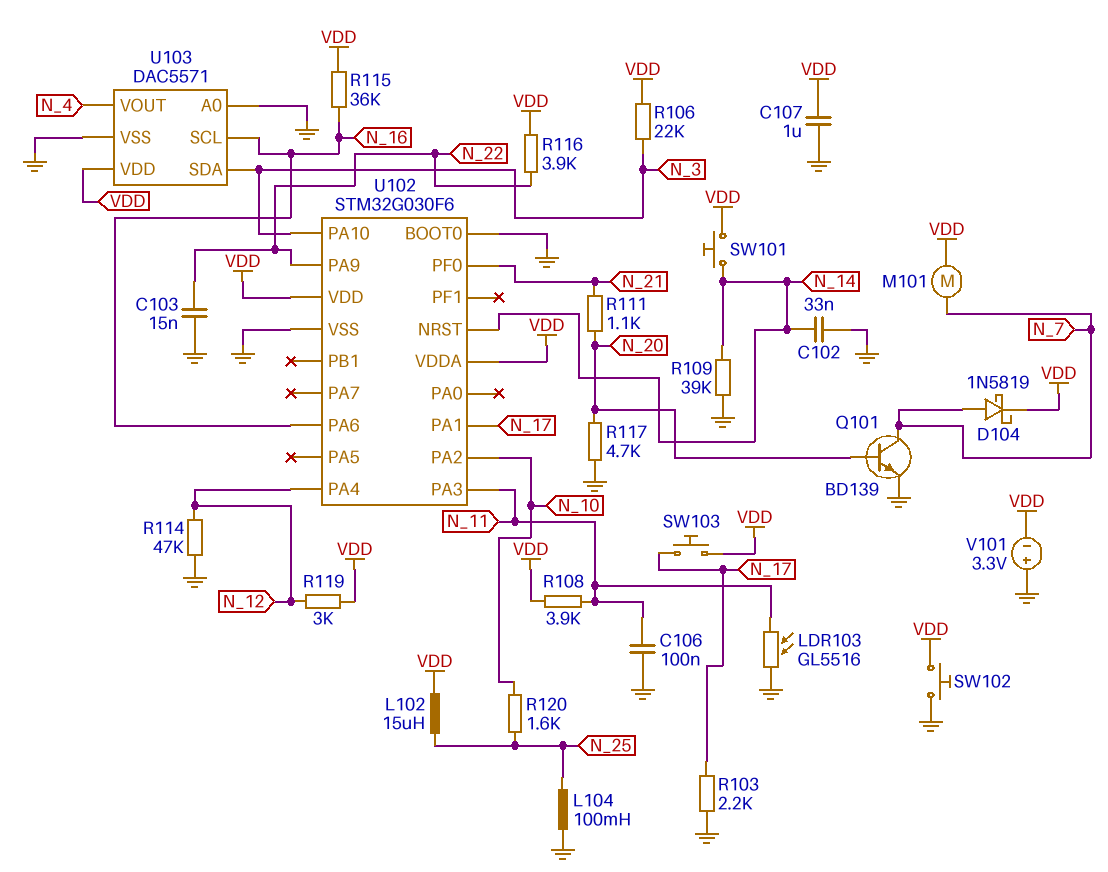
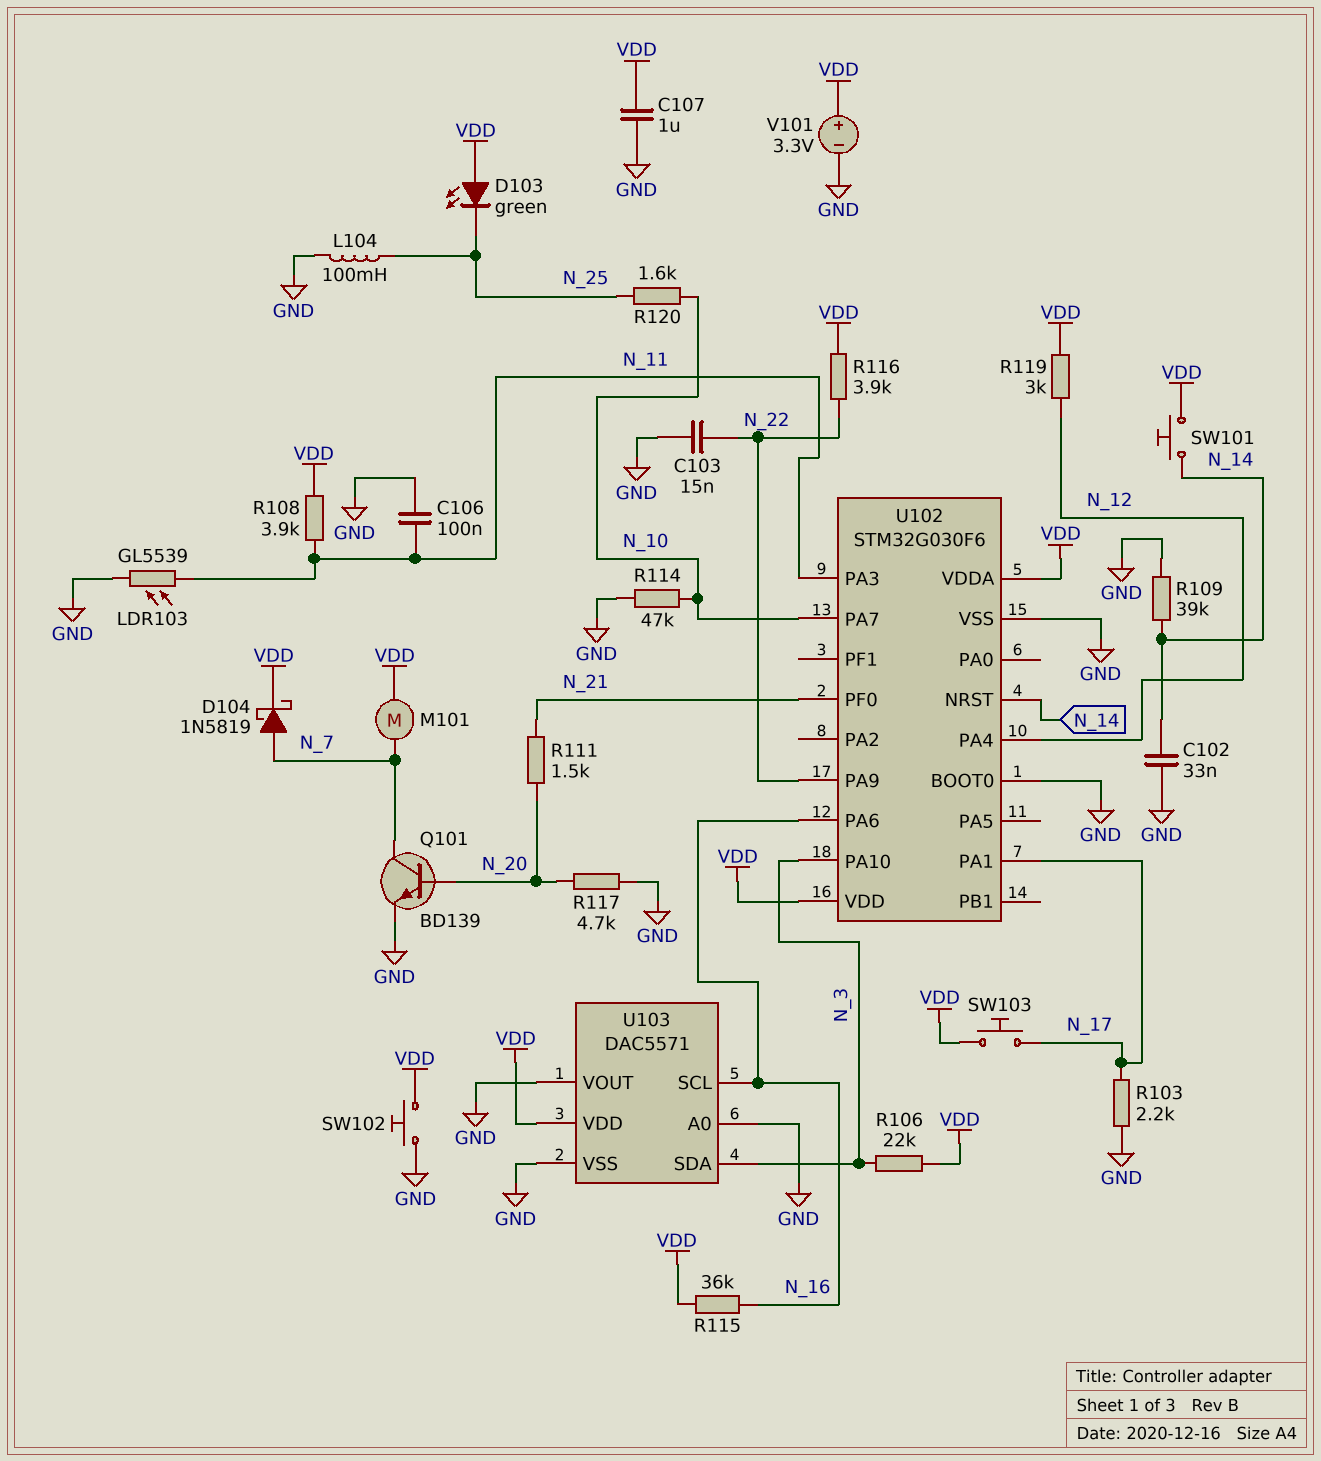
D103: none -> LED green (A VDD, K N_25)
L102: 15uH (N_25, VDD) -> none
LDR103: GL5516 (GND, N_11) -> GL5539 (GND, N_11)
R111: 1.1k (N_20, N_21) -> 1.5k (N_20, N_21)
R114: 47k (GND, N_12) -> 47k (GND, N_10)
U102 pin PA2: N_10 -> none
U102 pin PA7: none -> N_10
U103 pin VOUT: N_4 -> GND
V101: 3.3V (plus GND, minus VDD) -> 3.3V (plus VDD, minus GND)

